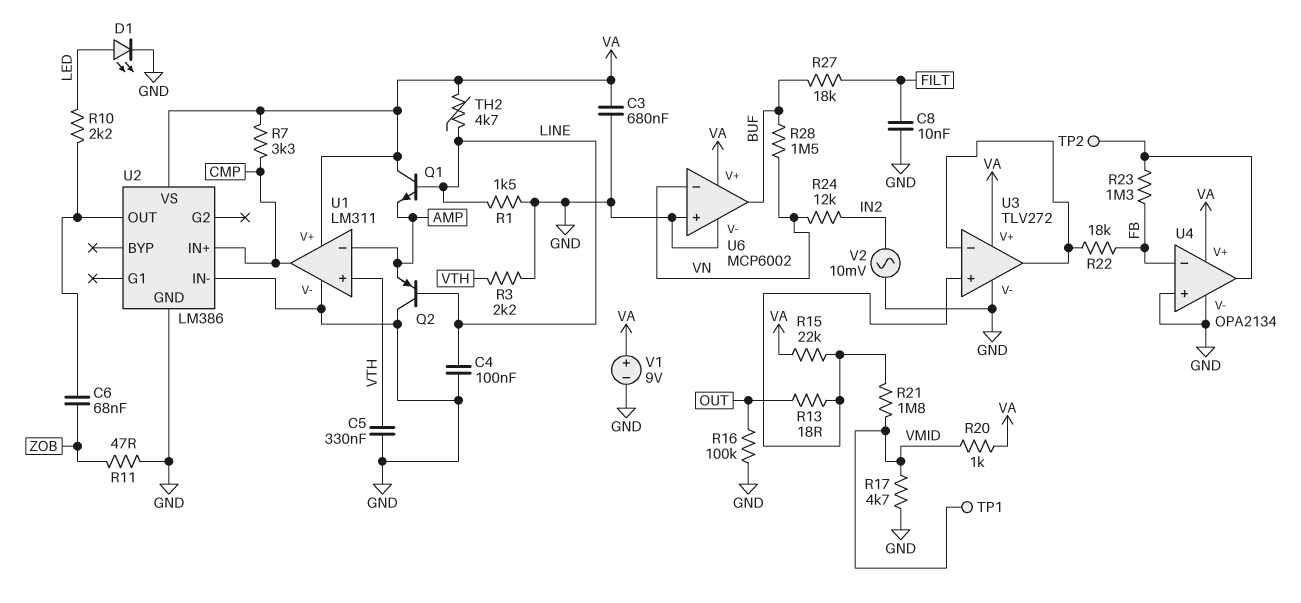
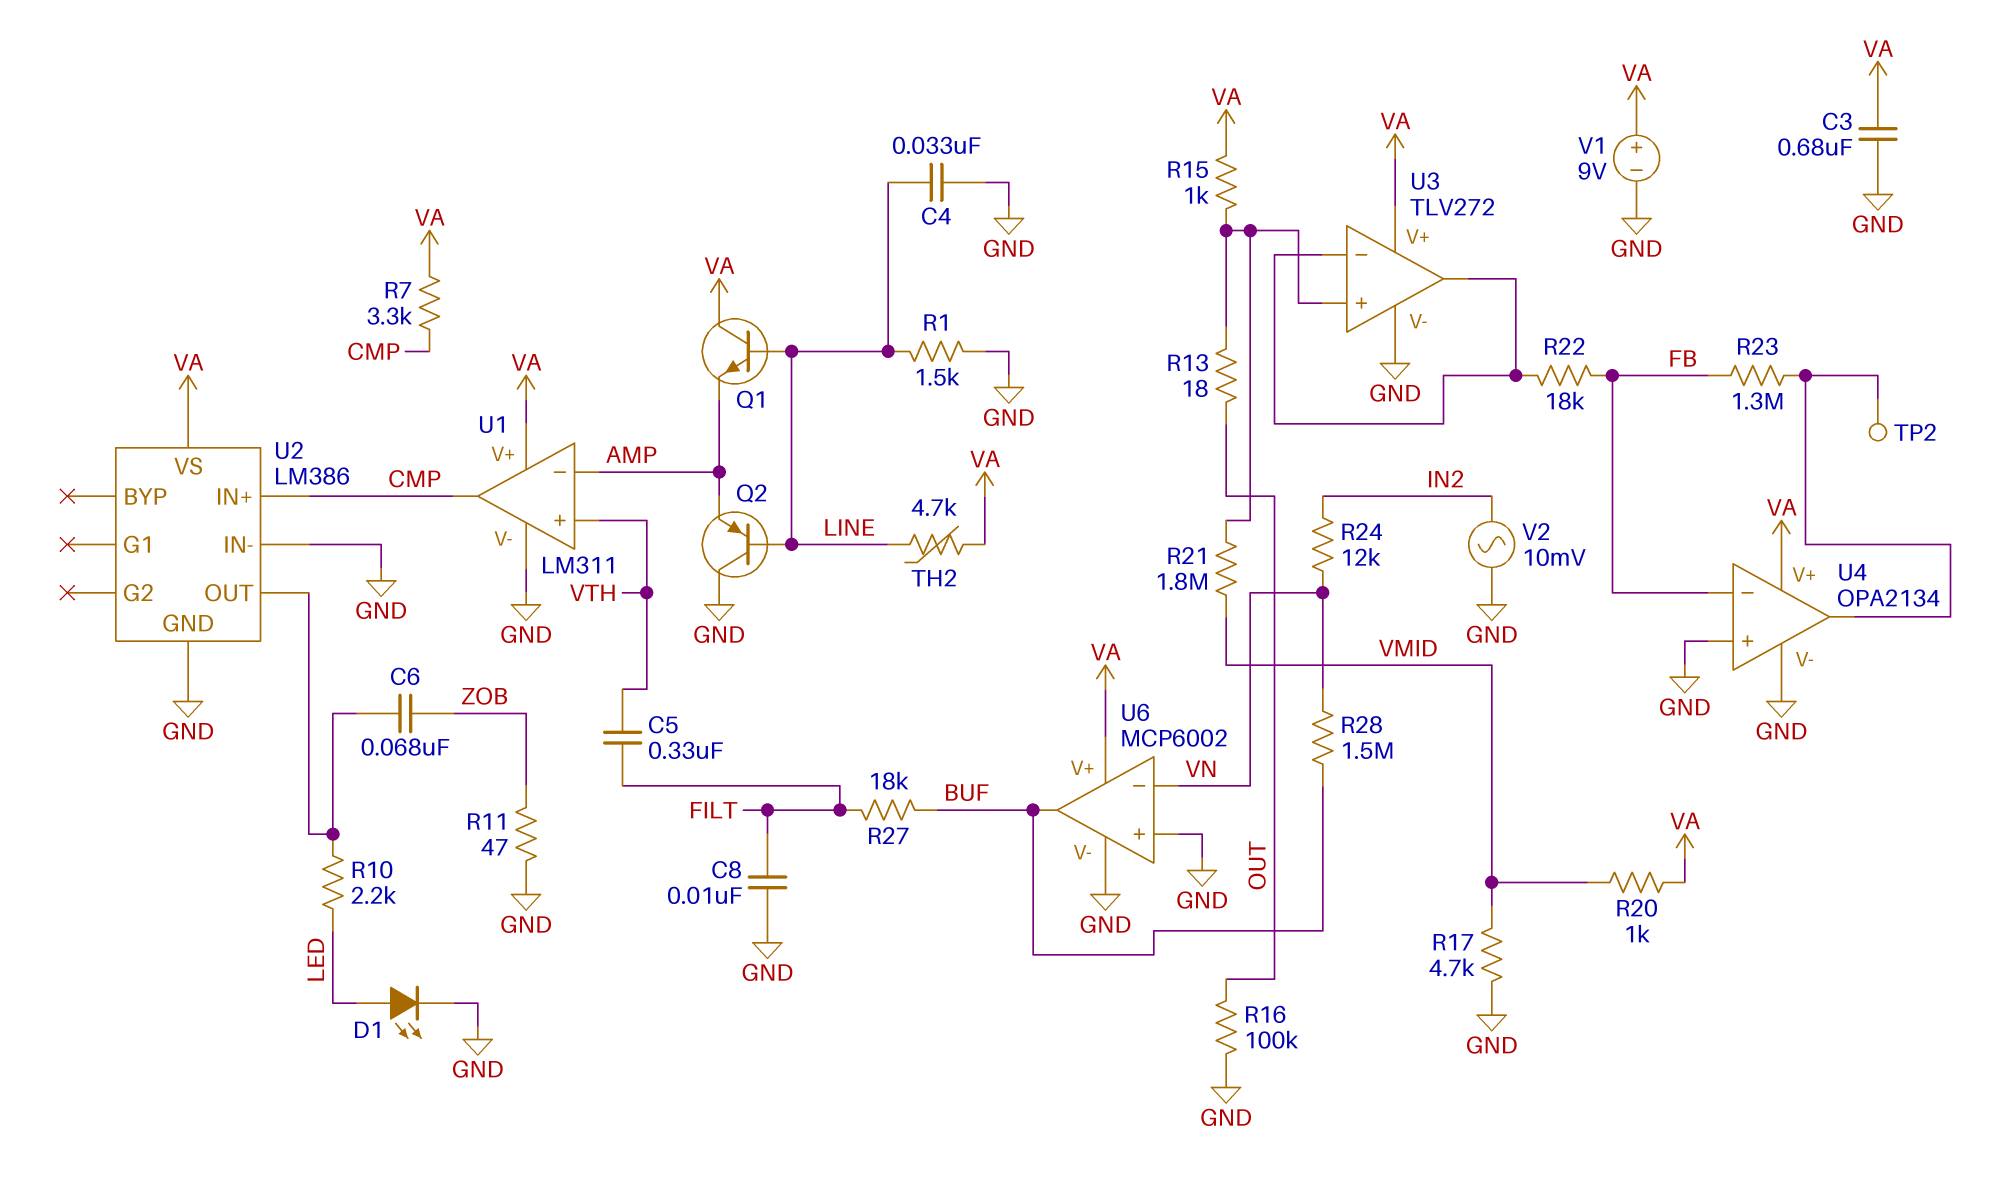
C4: 100nF (GND, LINE) -> 33nF (GND, LINE)
C5: 330nF (GND, VTH) -> 330nF (FILT, VTH)
R3: 2.2k (GND, VTH) -> none
R15: 22k (U3/in+, VA) -> 1k (U3/in+, VA)
TP1: test point (VMID) -> none

